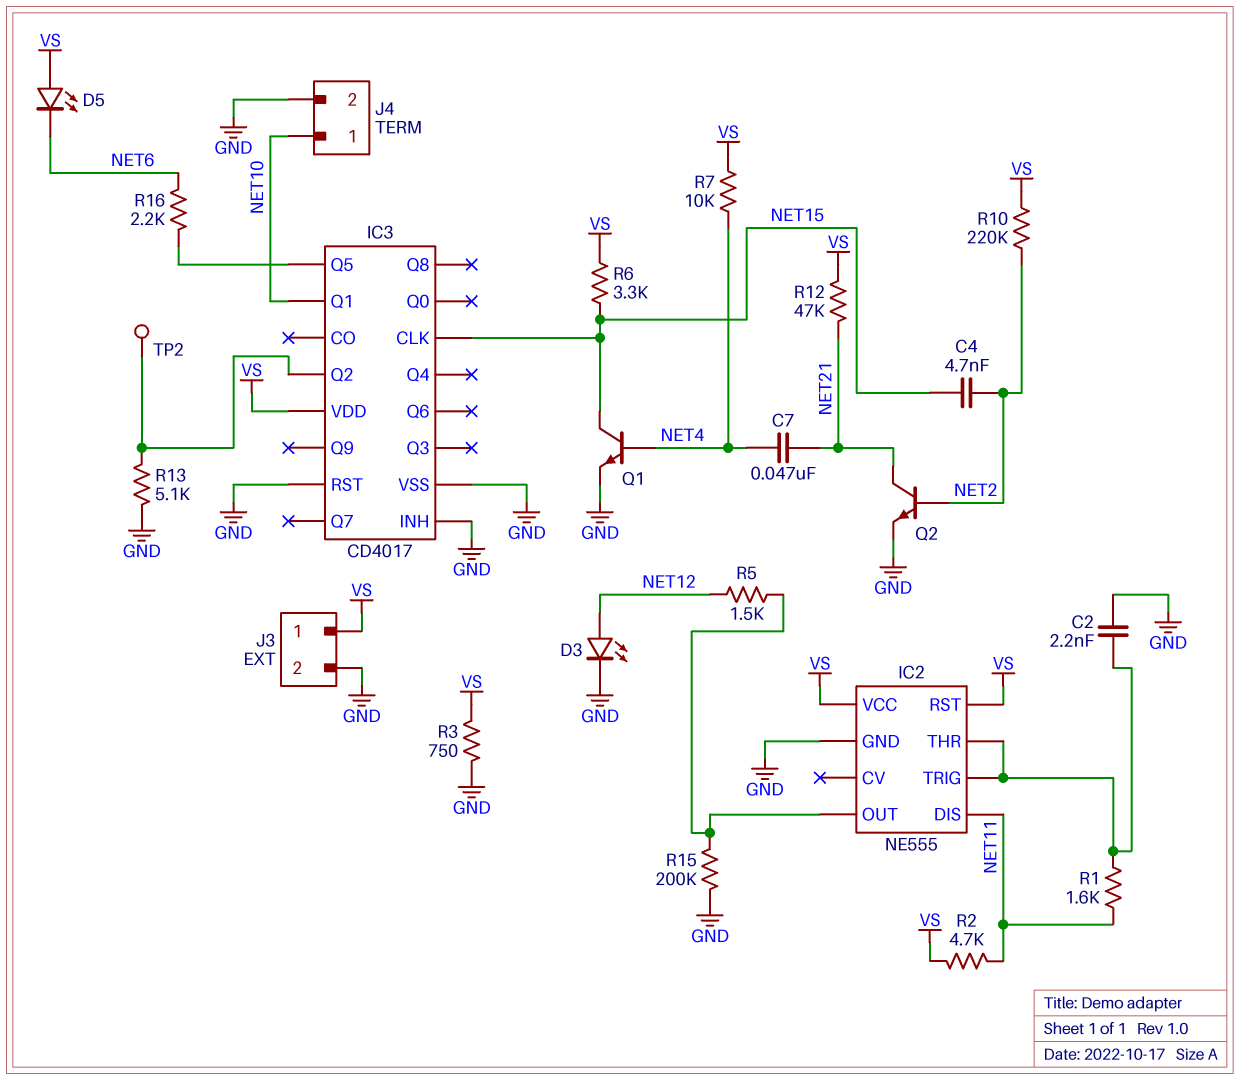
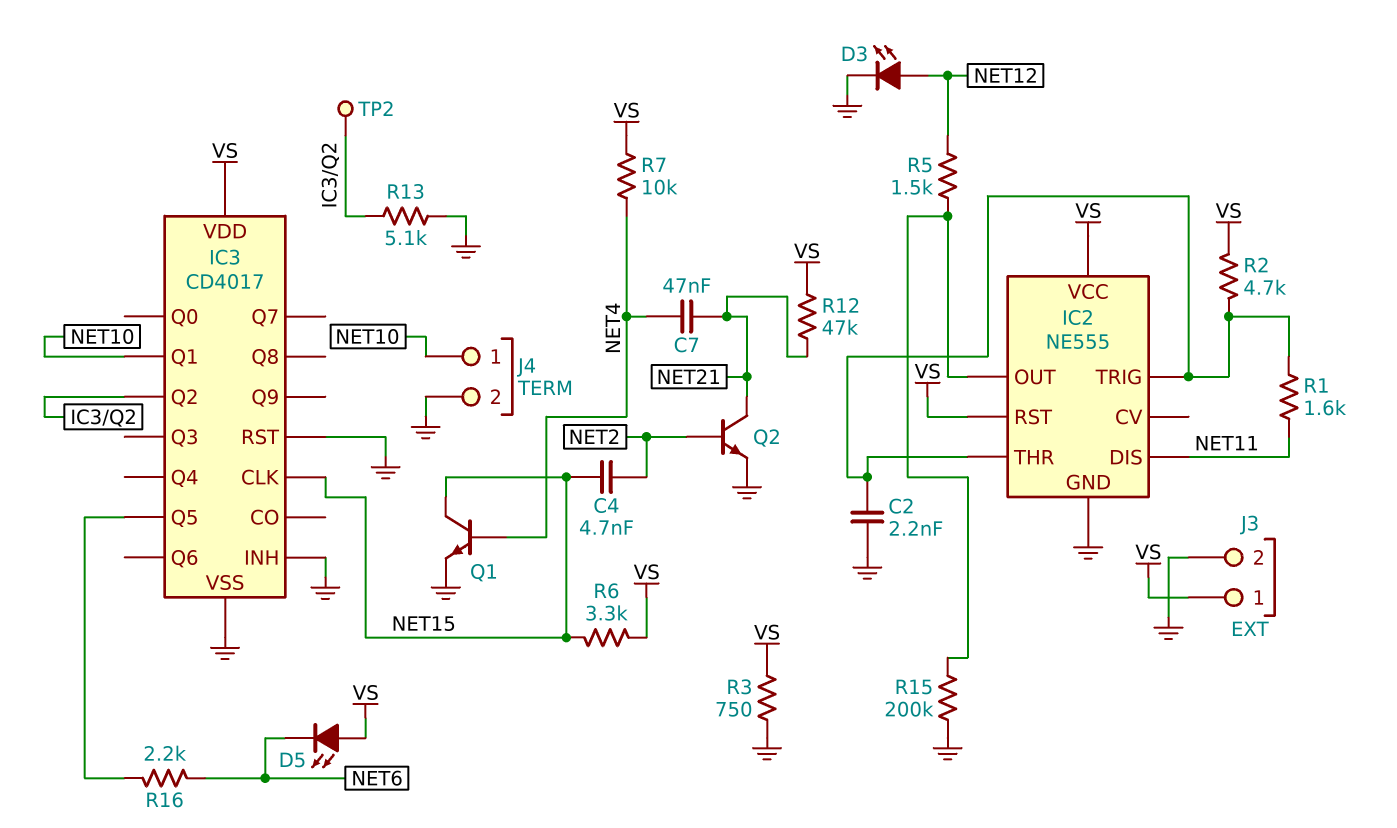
R2: 4.7k (NET11, VS) -> 4.7k (IC2/THR, VS)
R10: 220k (NET2, VS) -> none

